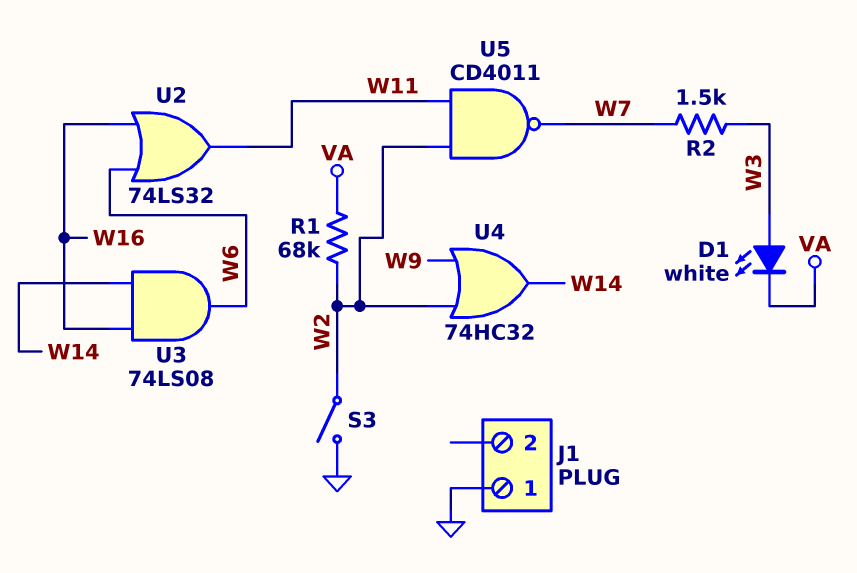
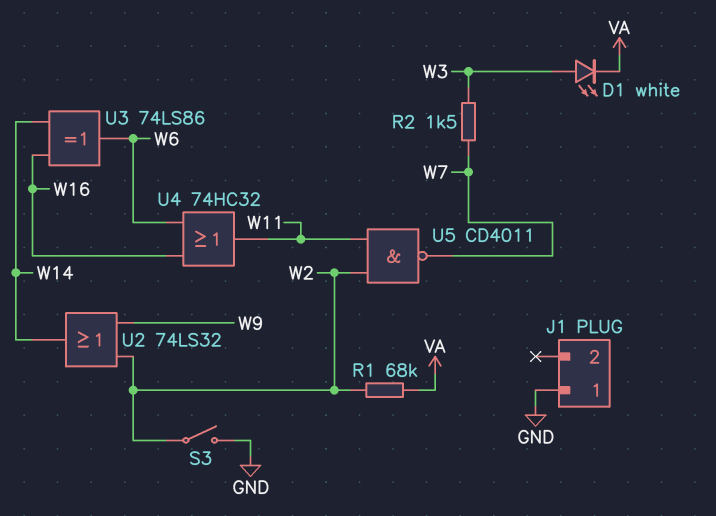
U2: OR 74LS32 (in W6, in W16, out W11) -> OR 74LS32 (in W2, in W9, out W14)
U3: AND 74LS08 (in W14, in W16, out W6) -> XOR 74LS86 (in W14, in W16, out W6)
U4: OR 74HC32 (in W2, in W9, out W14) -> OR 74HC32 (in W6, in W16, out W11)

